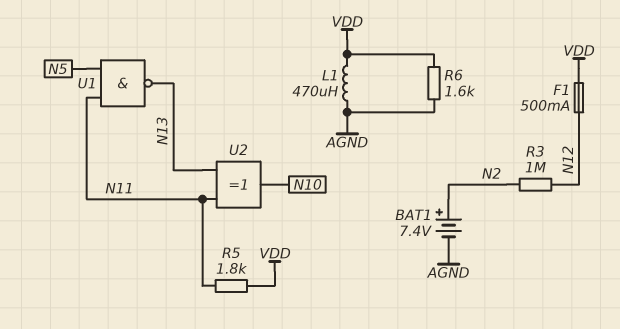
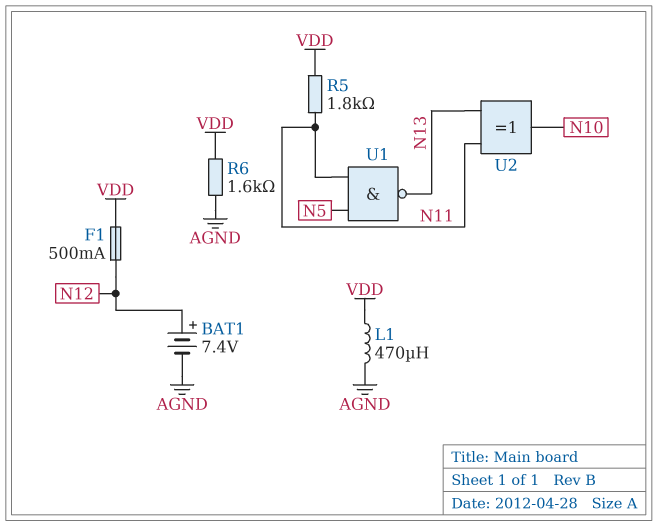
BAT1: 7.4V (plus N2, minus AGND) -> 7.4V (plus N12, minus AGND)
R3: 1M (N2, N12) -> none

